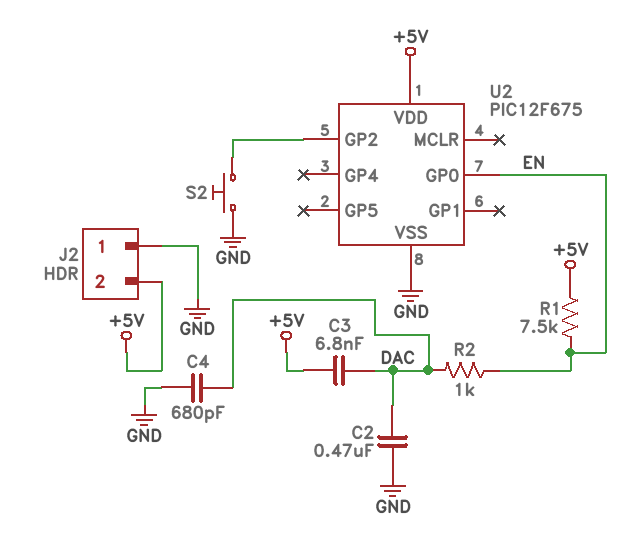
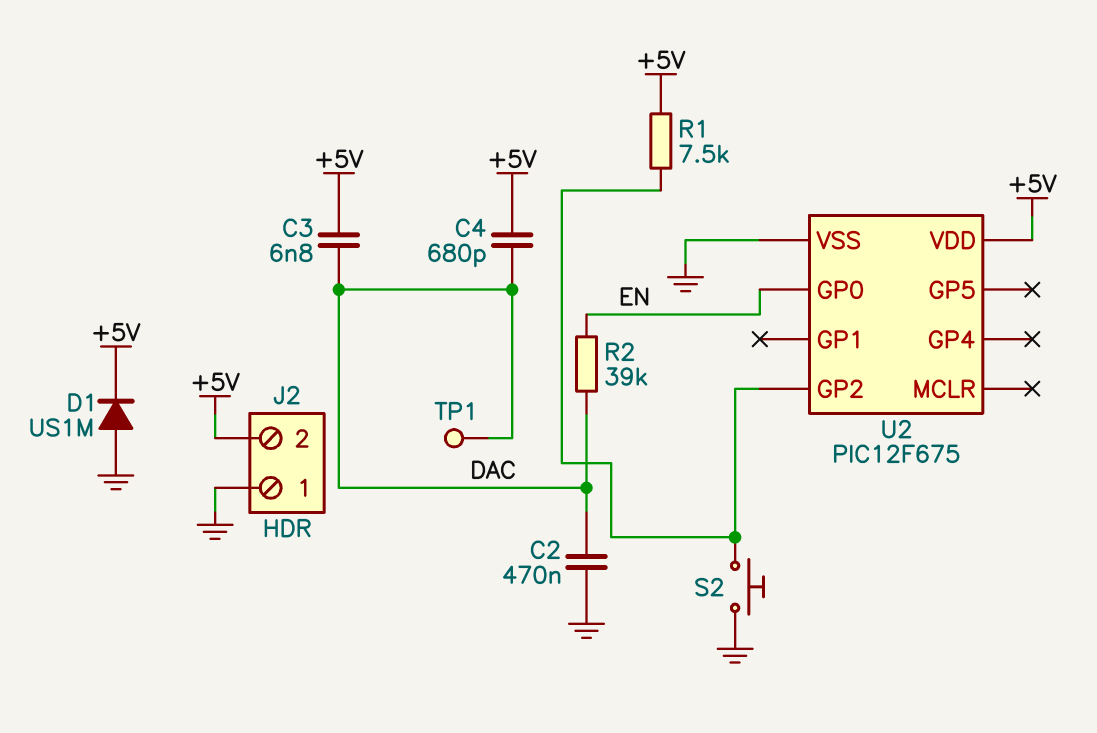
C4: 680pF (DAC, GND) -> 680pF (+5V, DAC)
D1: none -> diode US1M (A GND, K +5V)
R1: 7.5k (+5V, EN) -> 7.5k (+5V, U2/GP2)
R2: 1k (DAC, EN) -> 39k (DAC, EN)
TP1: none -> test point (DAC)

